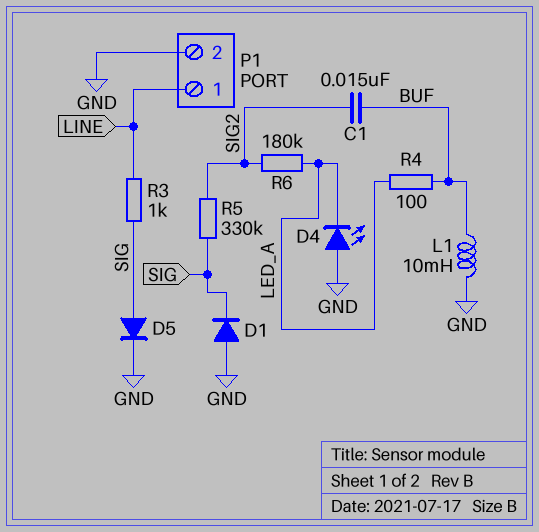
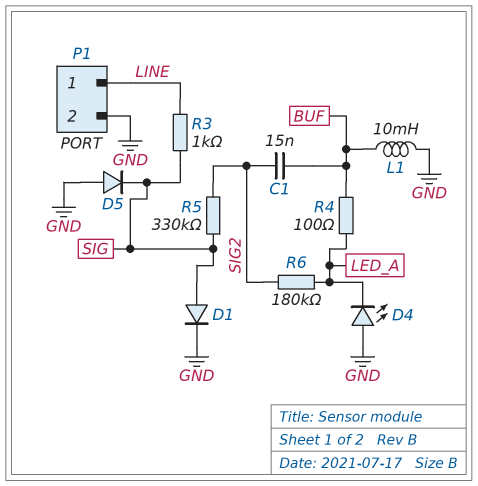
D1: diode (A GND, K SIG) -> diode (A SIG, K GND)
D5: diode (A SIG, K GND) -> diode (A GND, K SIG)

